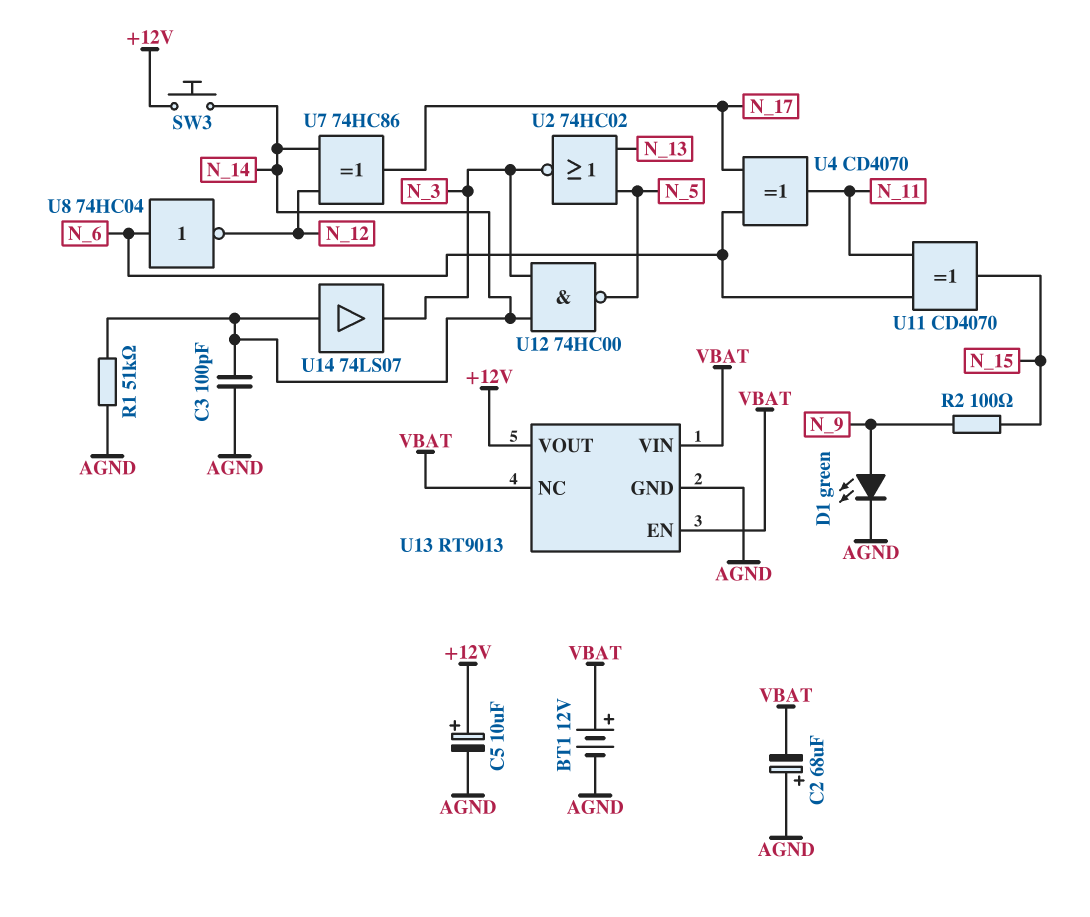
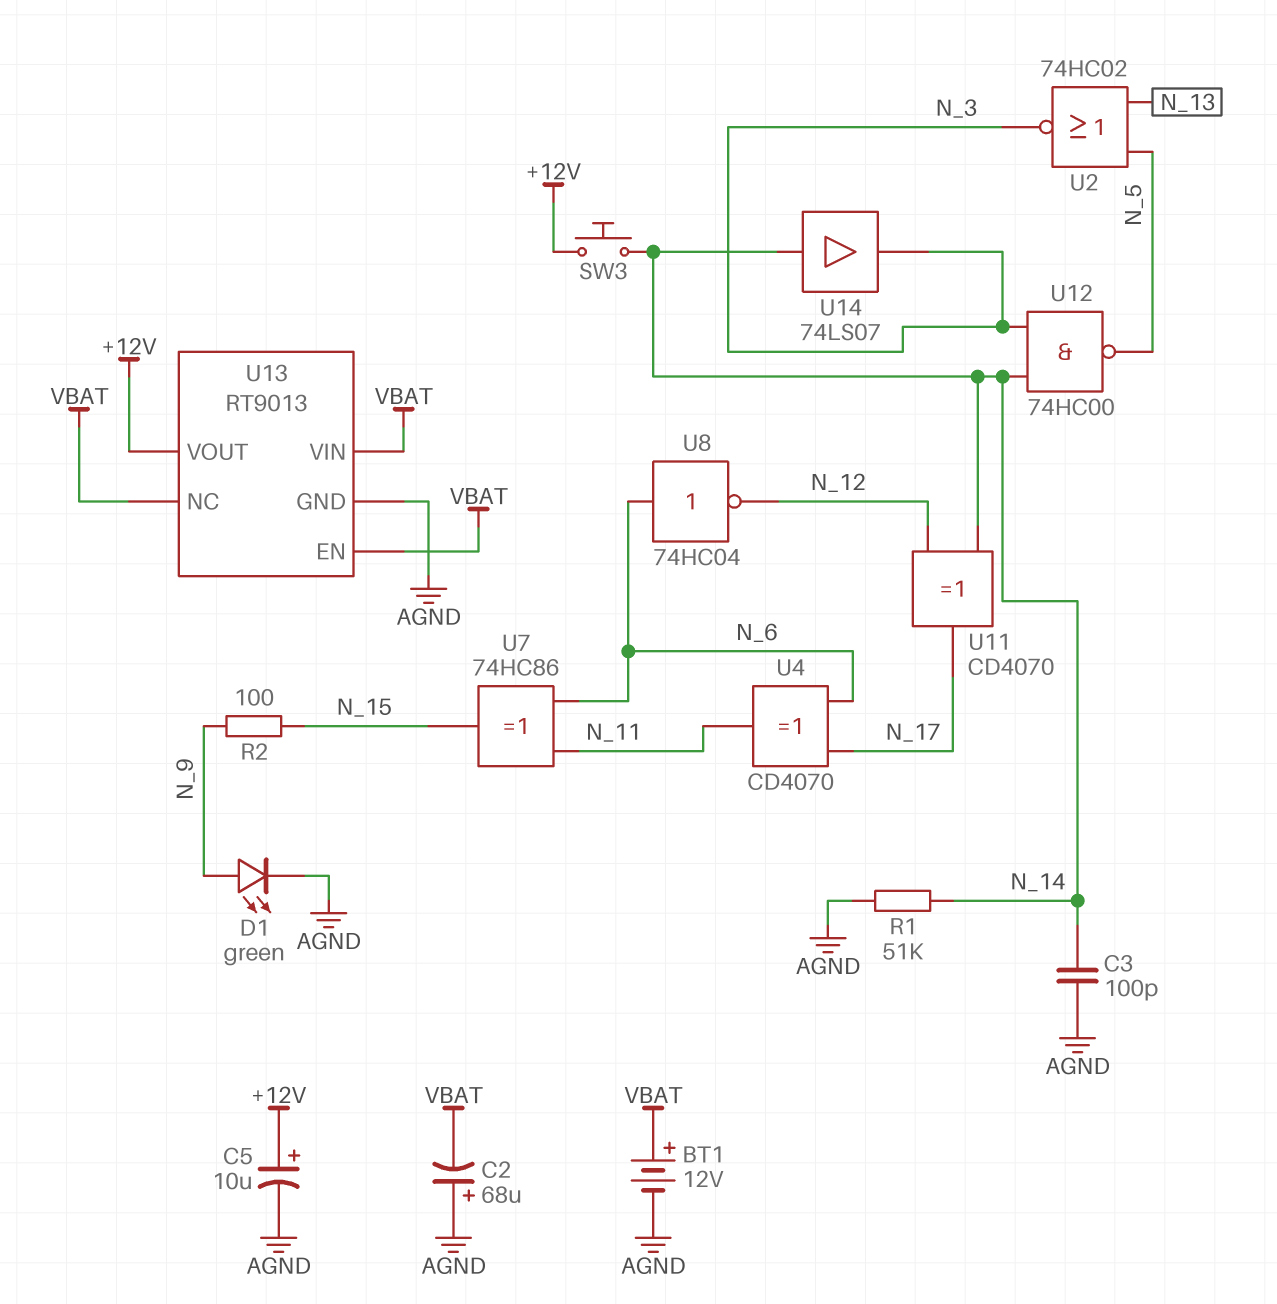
U7: XOR 74HC86 (in N_12, in N_14, out N_17) -> XOR 74HC86 (in N_6, in N_11, out N_15)
U11: XOR CD4070 (in N_6, in N_11, out N_15) -> XOR CD4070 (in N_12, in N_14, out N_17)

